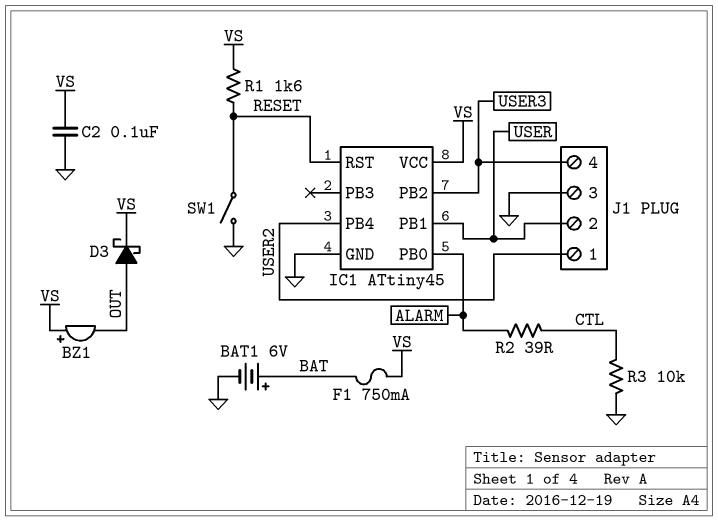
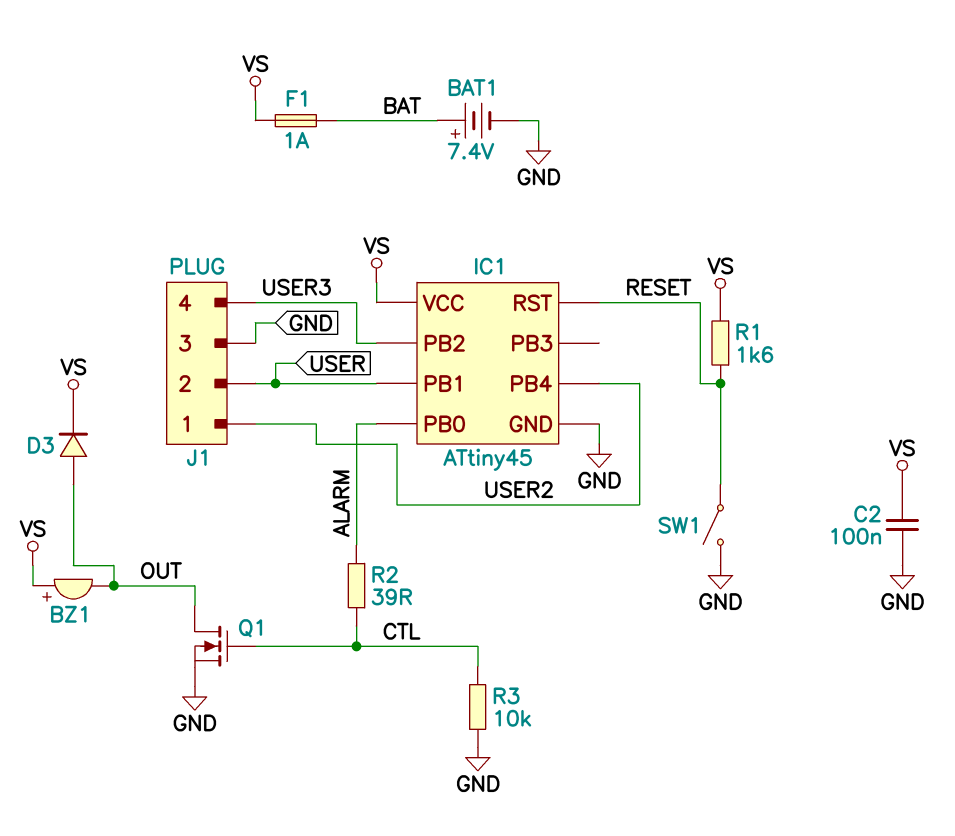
BAT1: 6V (plus BAT, minus GND) -> 7.4V (plus BAT, minus GND)
D3: schottky (A OUT, K VS) -> diode (A OUT, K VS)
F1: 750mA (BAT, VS) -> 1A (BAT, VS)
Q1: none -> NMOS (G CTL, D OUT, S GND)

